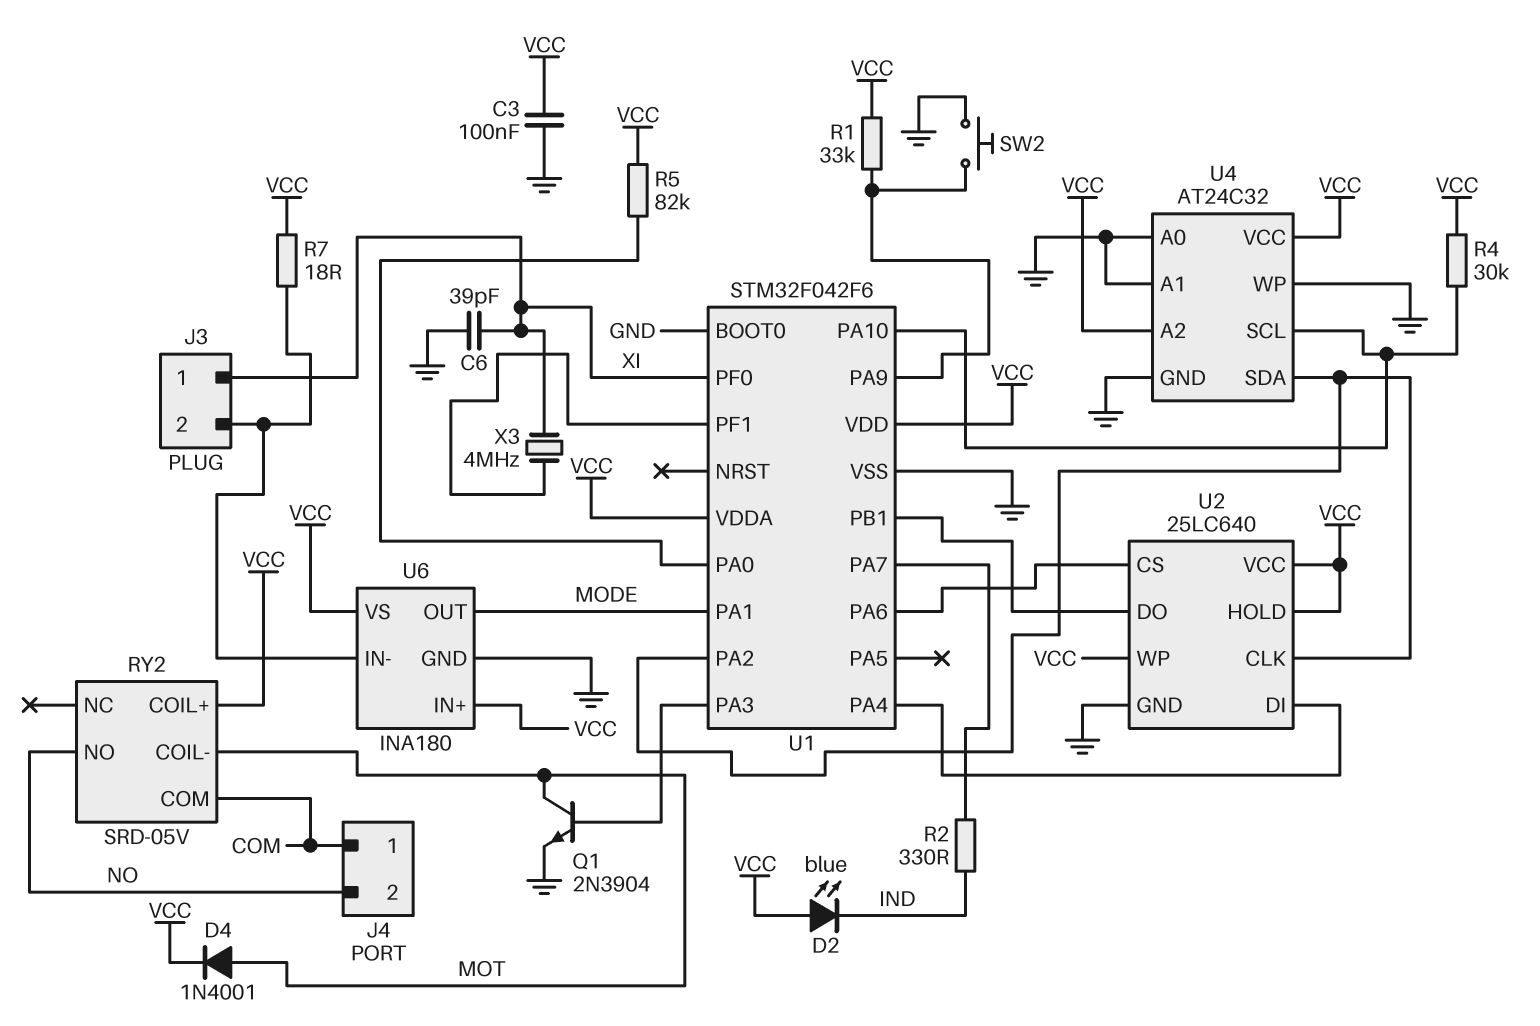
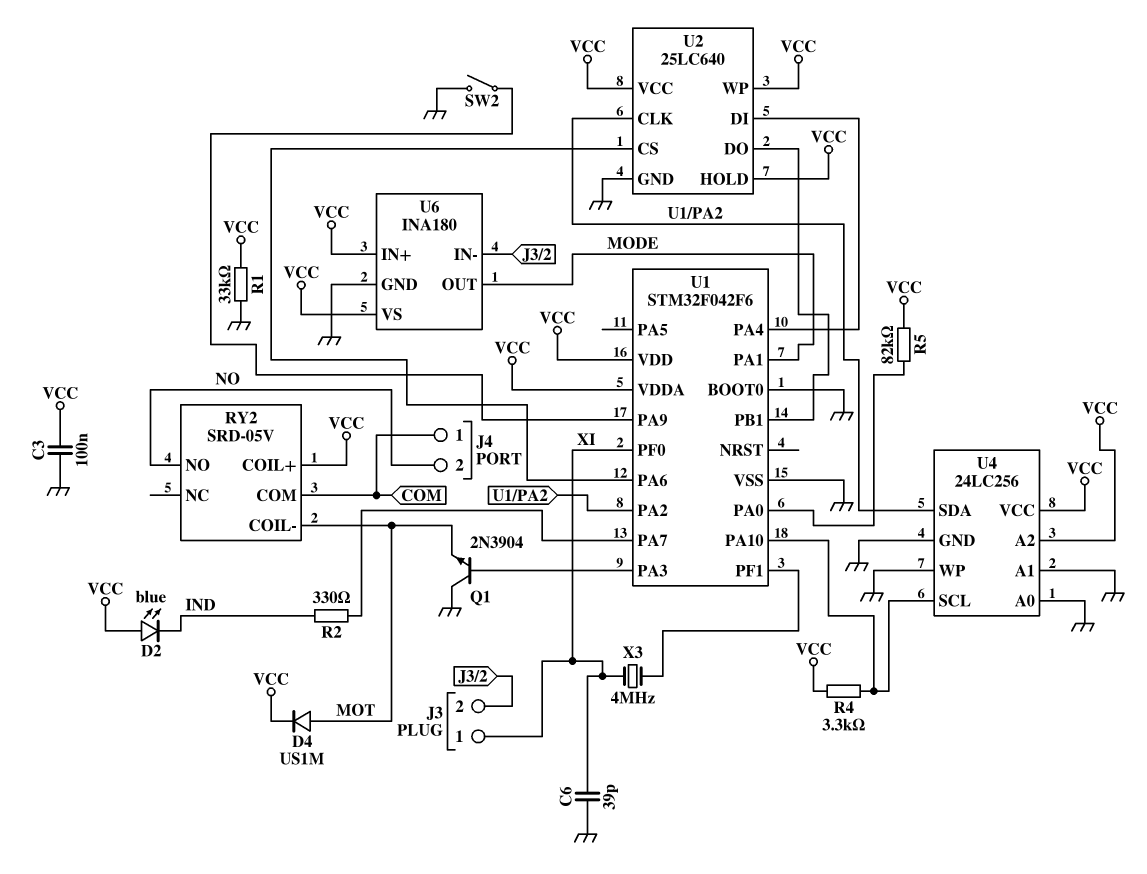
D4: diode 1N4001 (A MOT, K VCC) -> diode US1M (A MOT, K VCC)
Q1: NPN 2N3904 (B U1/PA3, C MOT, E GND) -> NPN 2N3904 (B U1/PA3, C GND, E MOT)
R1: 33k (U1/PA9, VCC) -> 33k (GND, VCC)
R4: 30k (U1/PA10, VCC) -> 3.3k (U1/PA10, VCC)
R7: 18 (J3/2, VCC) -> none
SW2: button (GND, U1/PA9) -> switch (GND, U1/PA9)
U4: AT24C32 -> 24LC256

